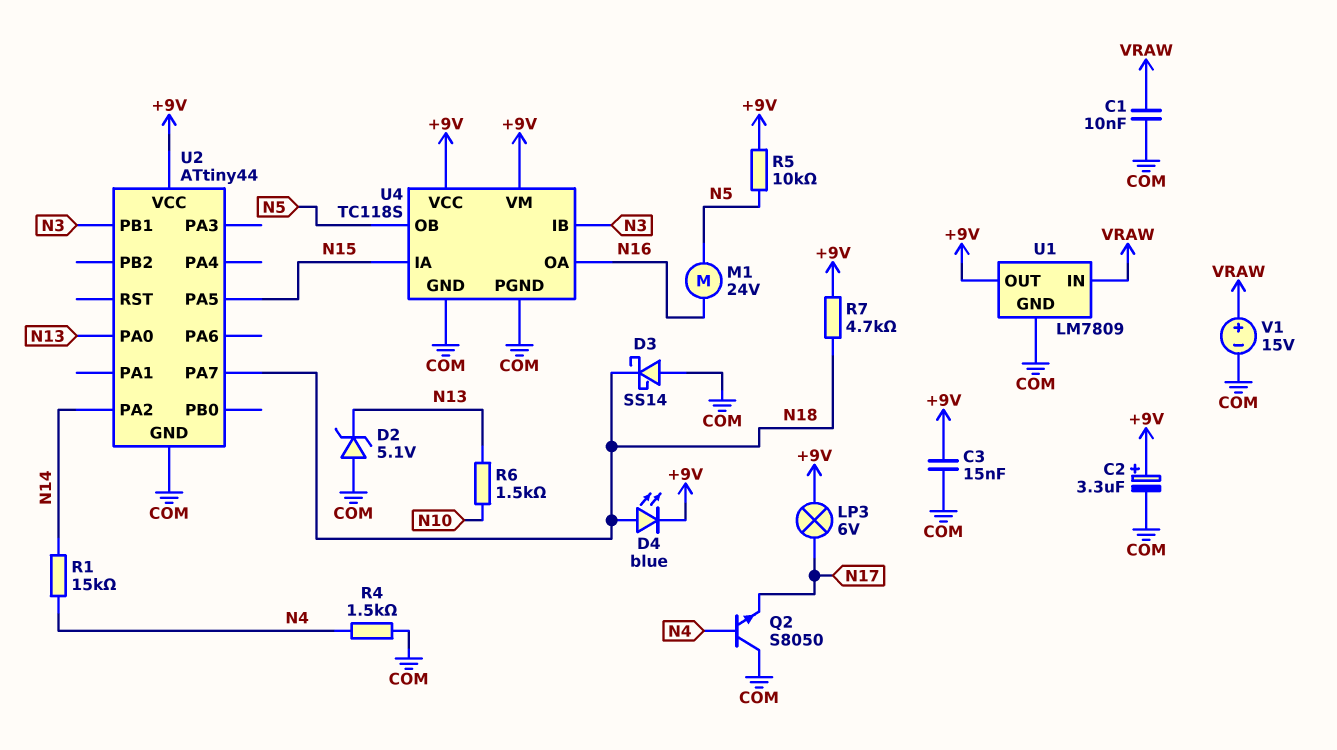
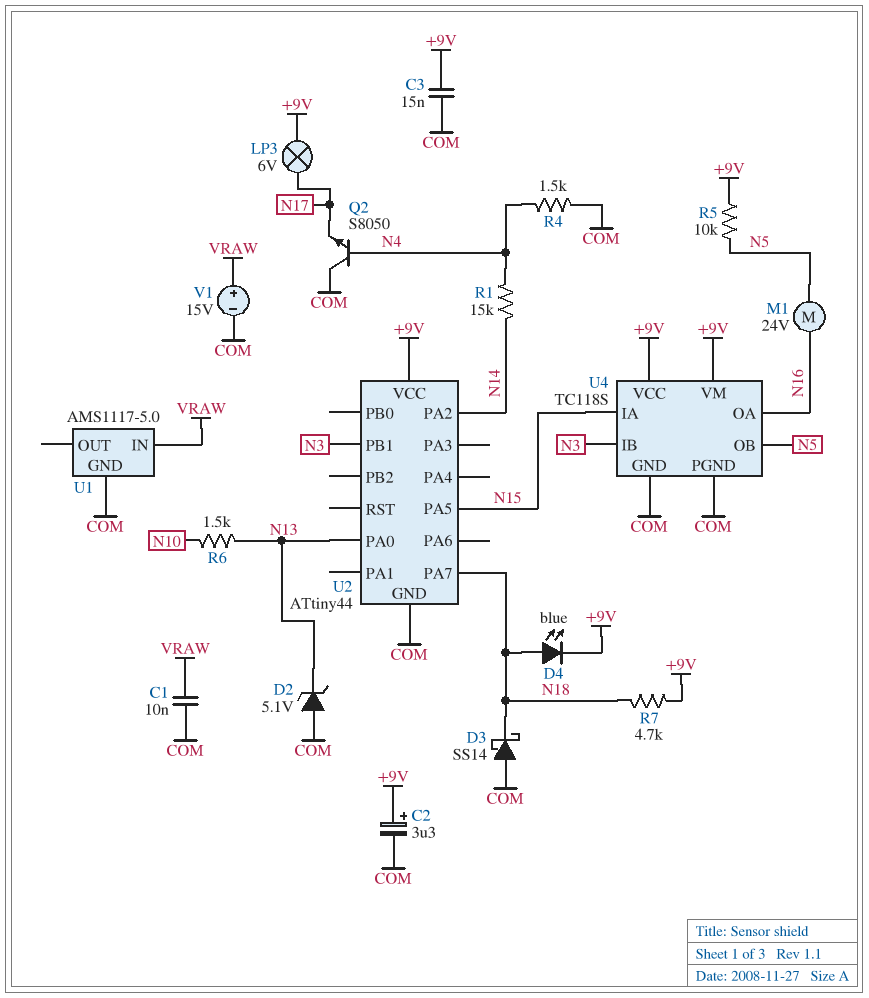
U1: LM7809 -> AMS1117-5.0
U1 pin OUT: +9V -> none

